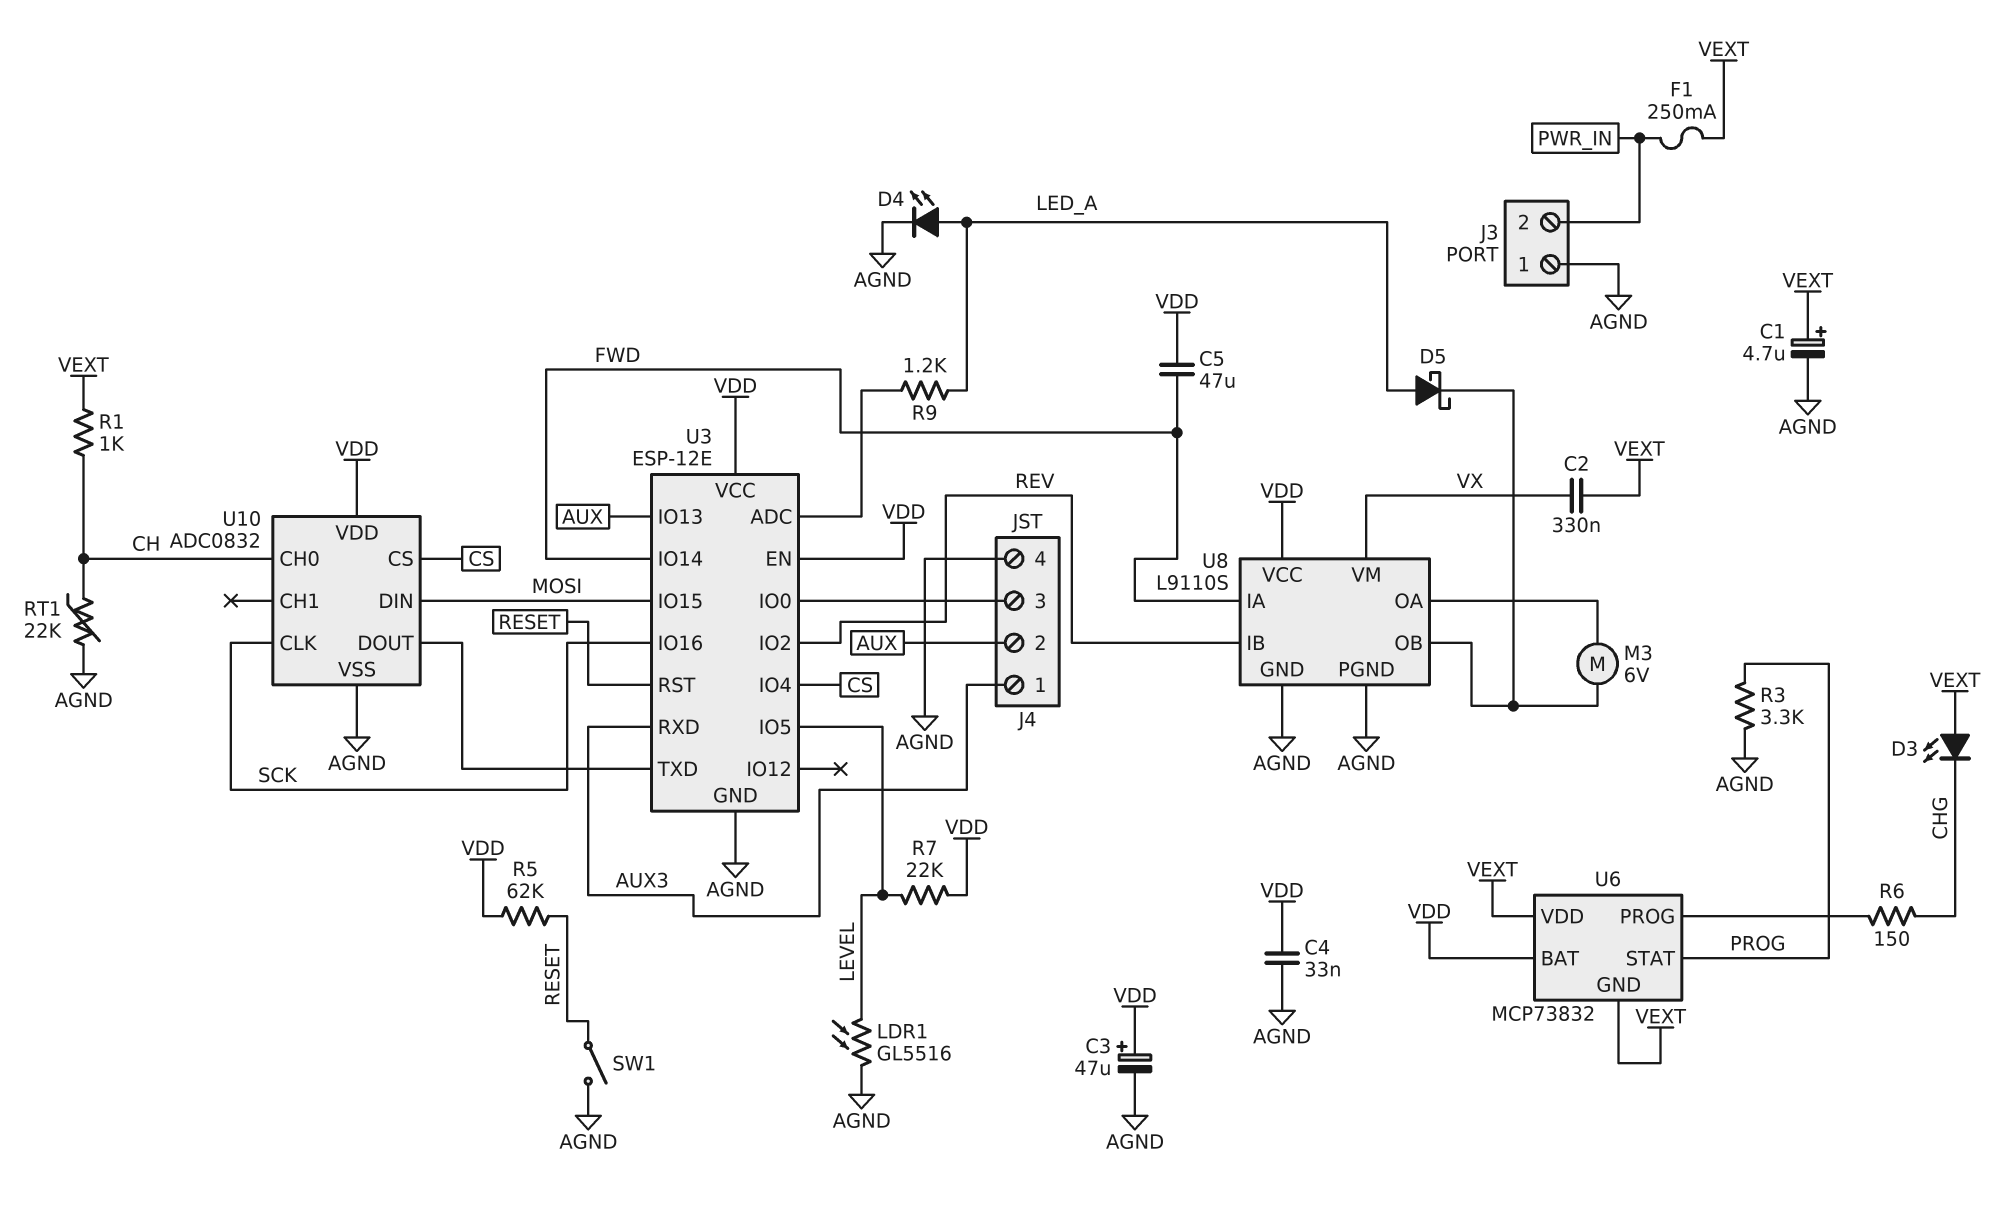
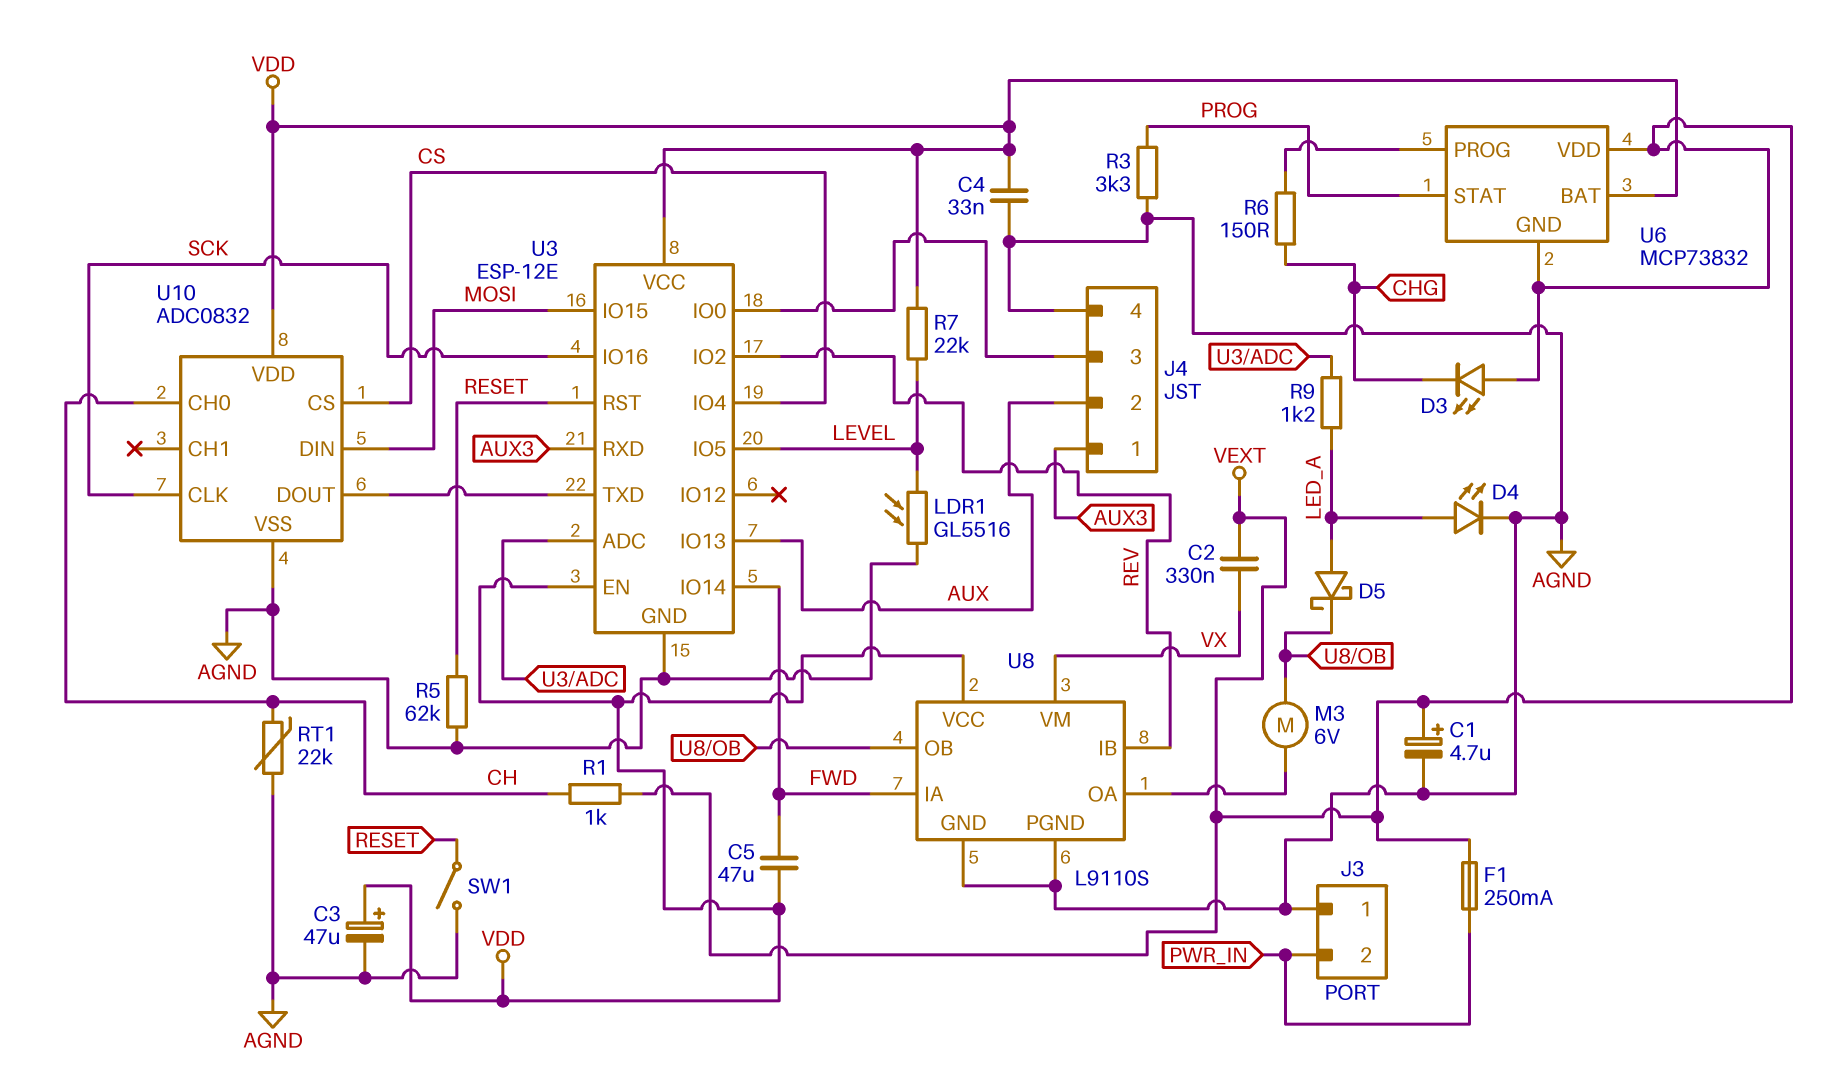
R5: 62k (RESET, VDD) -> 62k (AGND, RESET)

